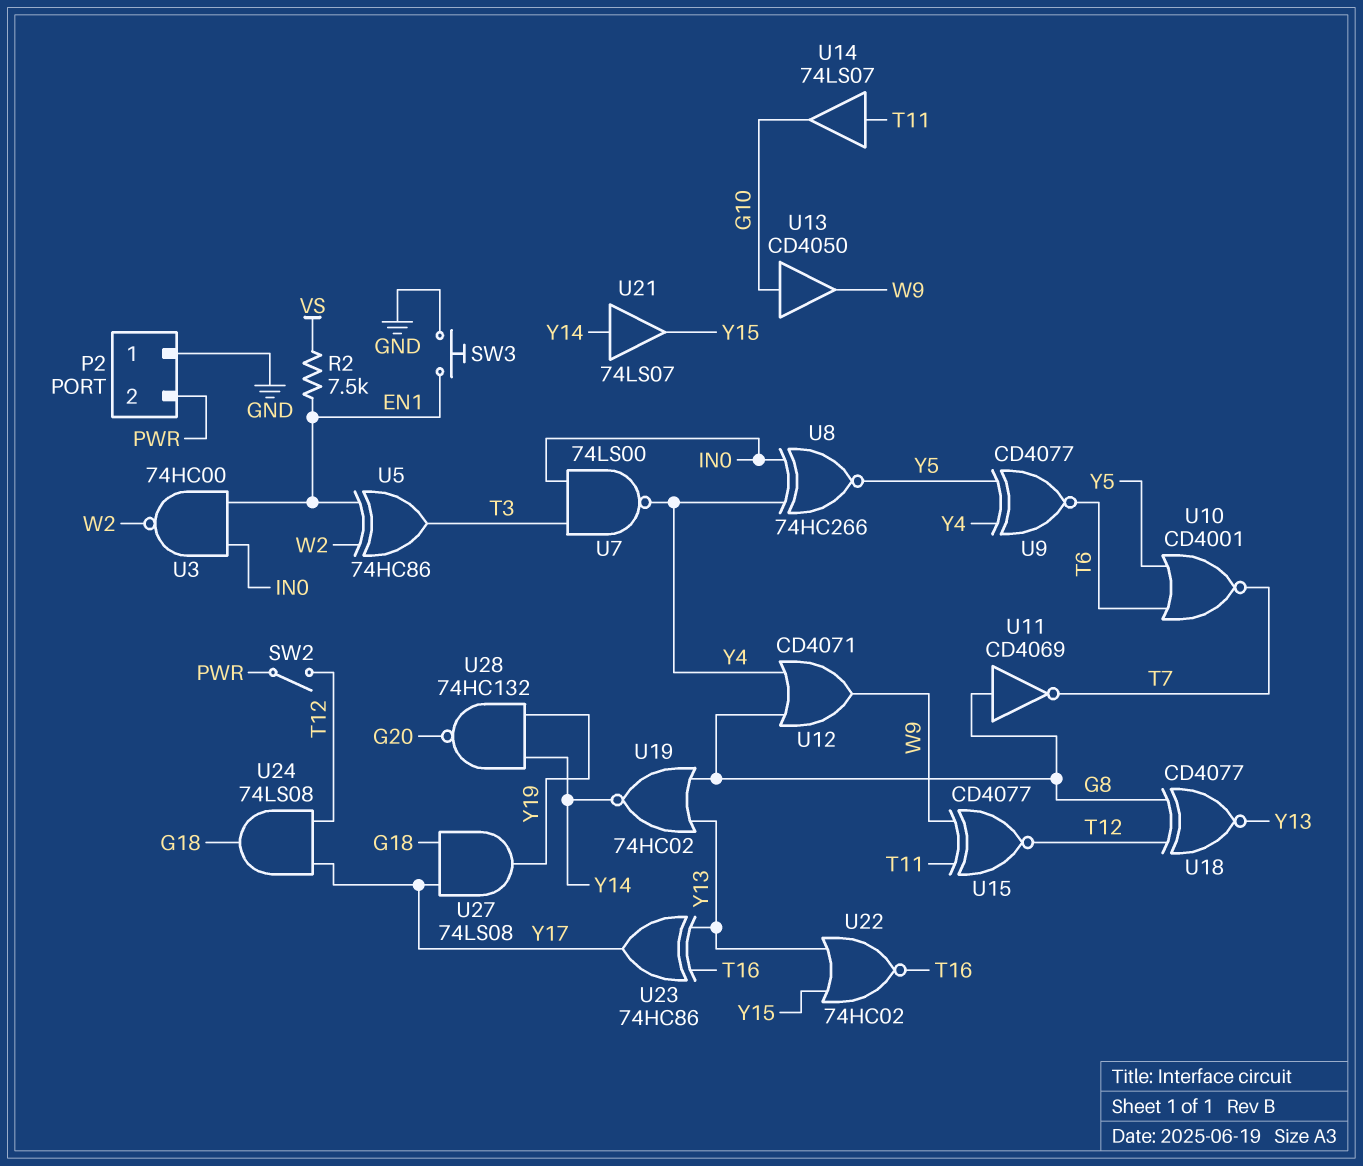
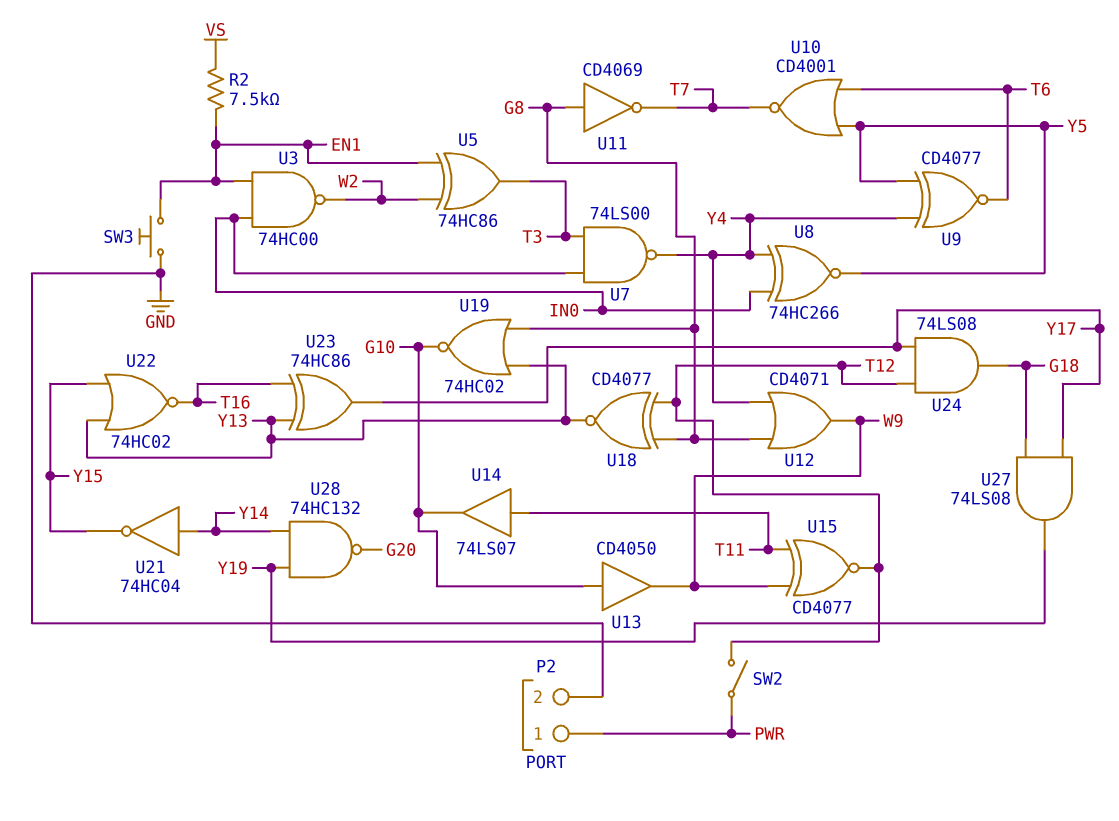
P2 pin 1: GND -> PWR
P2 pin 2: PWR -> GND
U19: NOR 74HC02 (in G8, in Y13, out Y14) -> NOR 74HC02 (in G8, in Y13, out G10)
U21: buffer 74LS07 (in Y14, out Y15) -> NOT 74HC04 (in Y14, out Y15)

